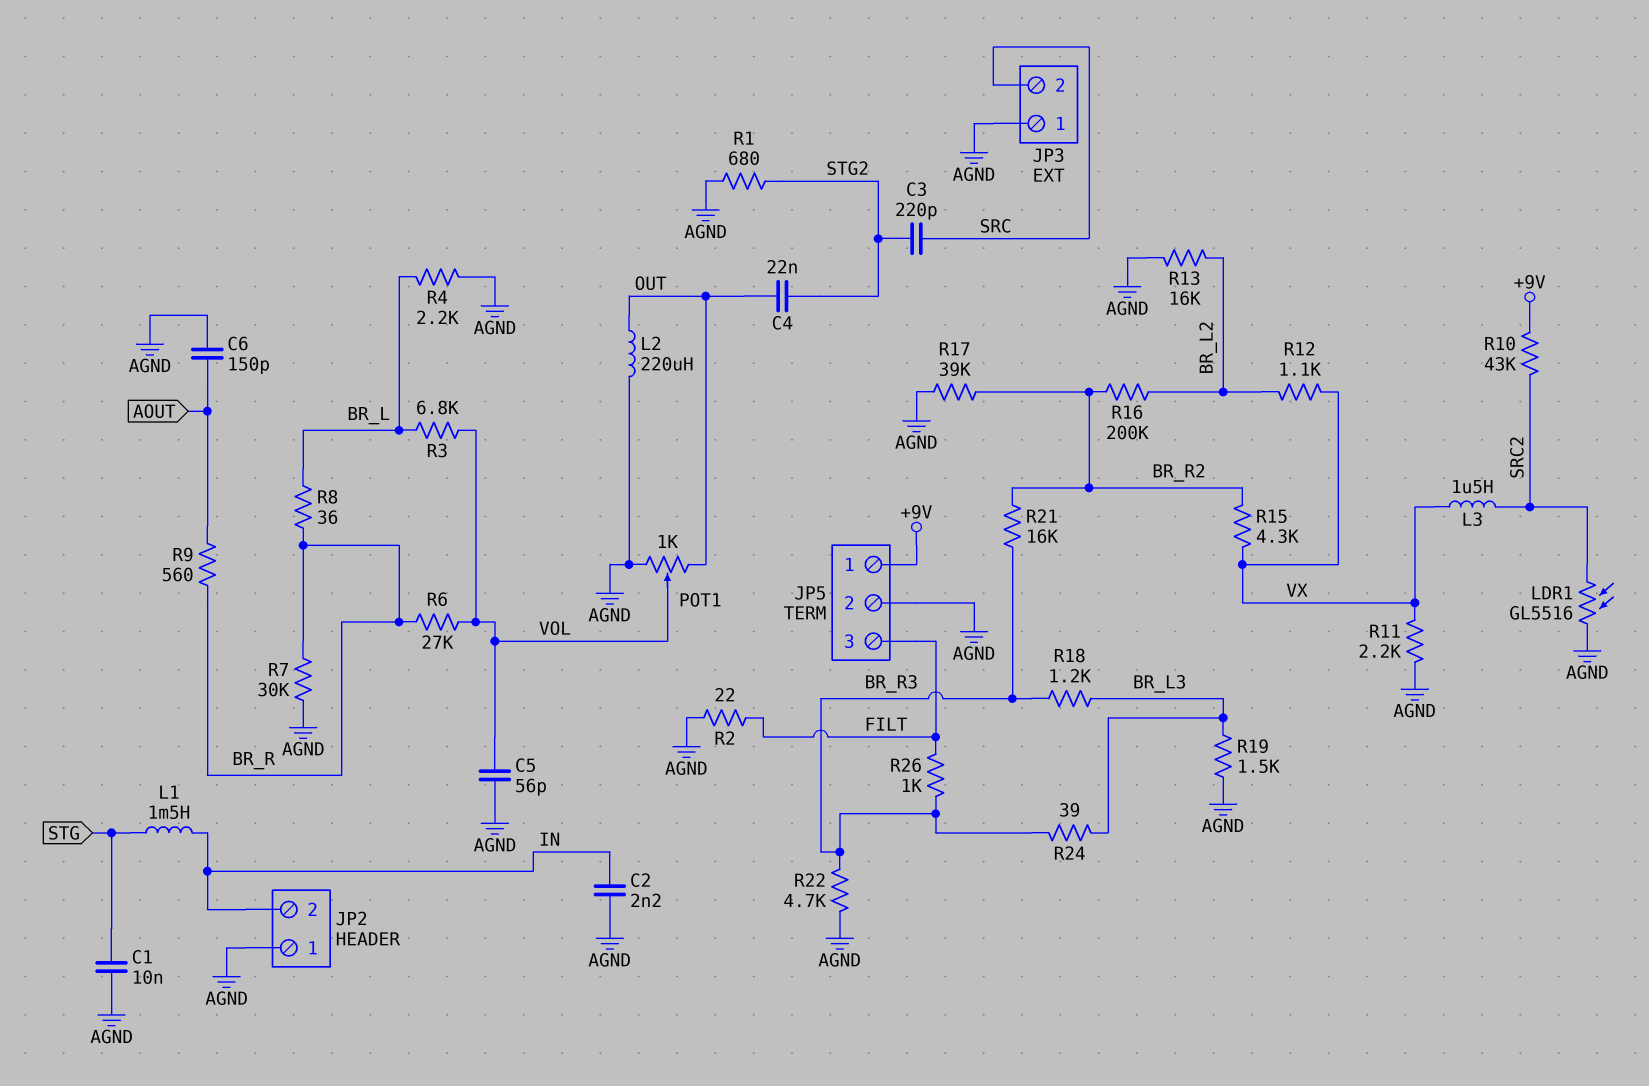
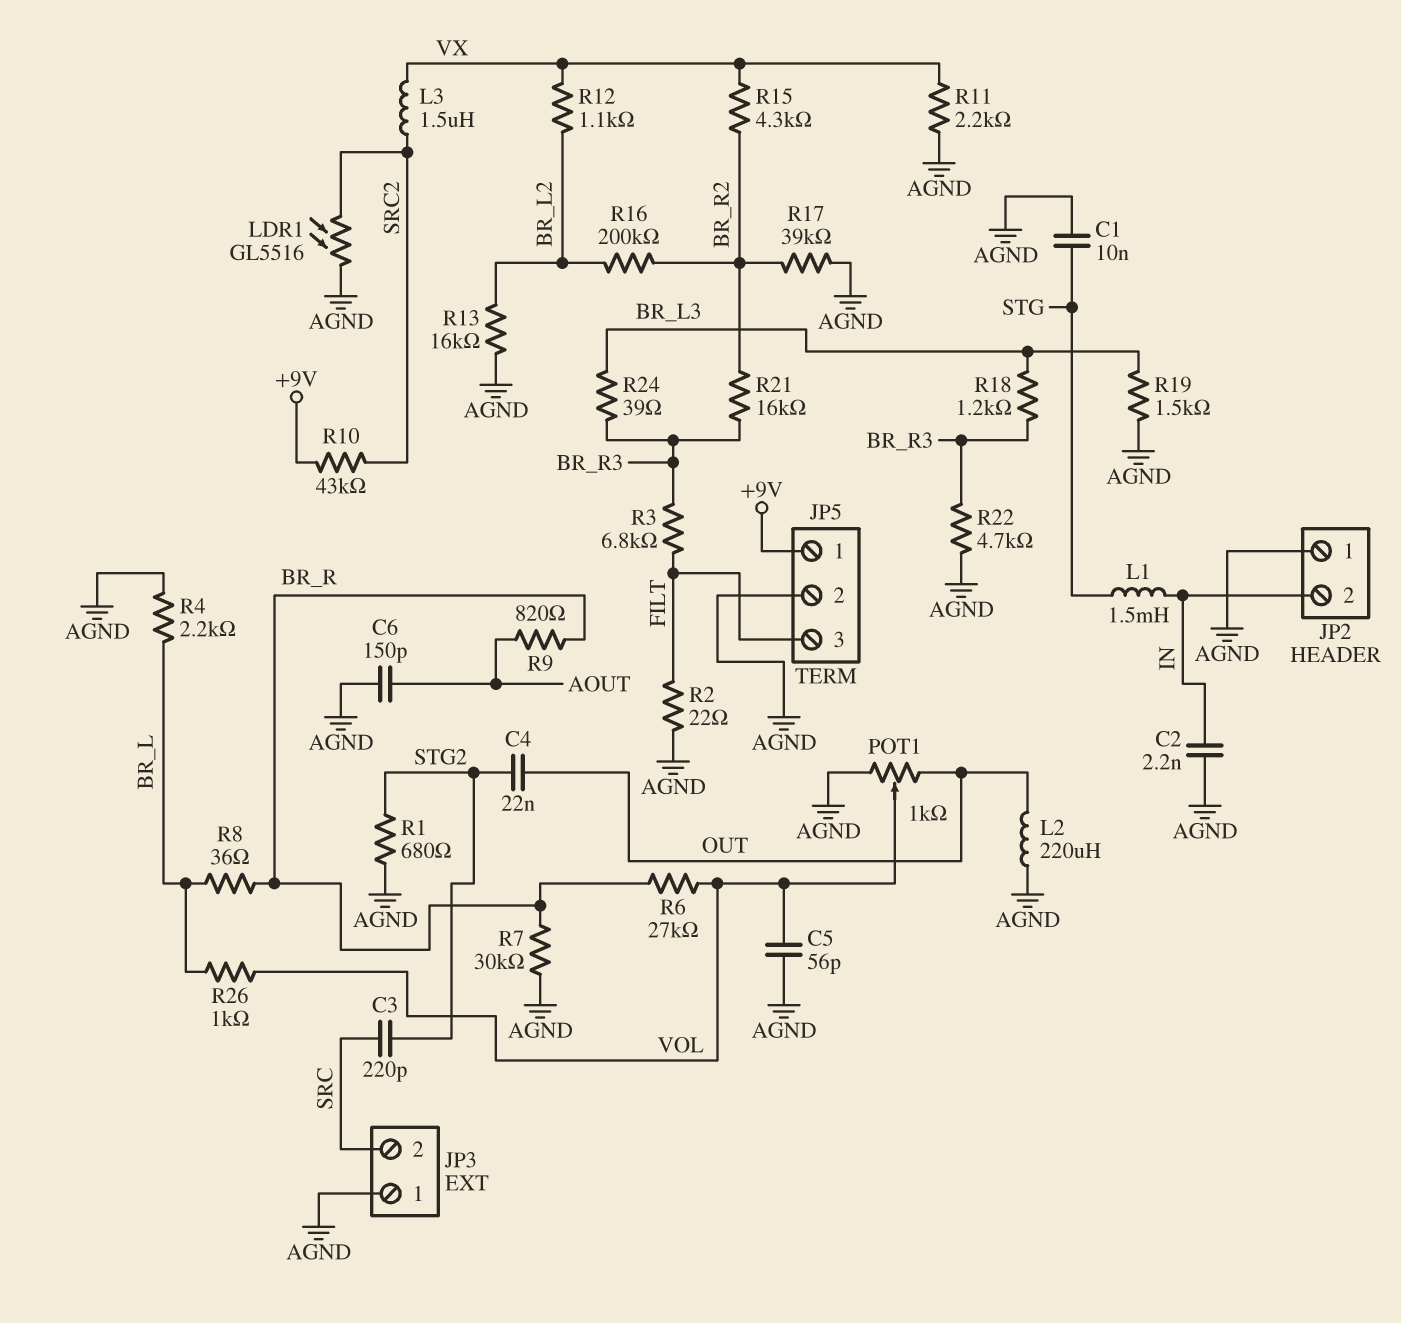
R3: 6.8k (BR_L, VOL) -> 6.8k (BR_R3, FILT)
R9: 560 (AOUT, BR_R) -> 820 (AOUT, BR_R)
R26: 1k (BR_R3, FILT) -> 1k (BR_L, VOL)

